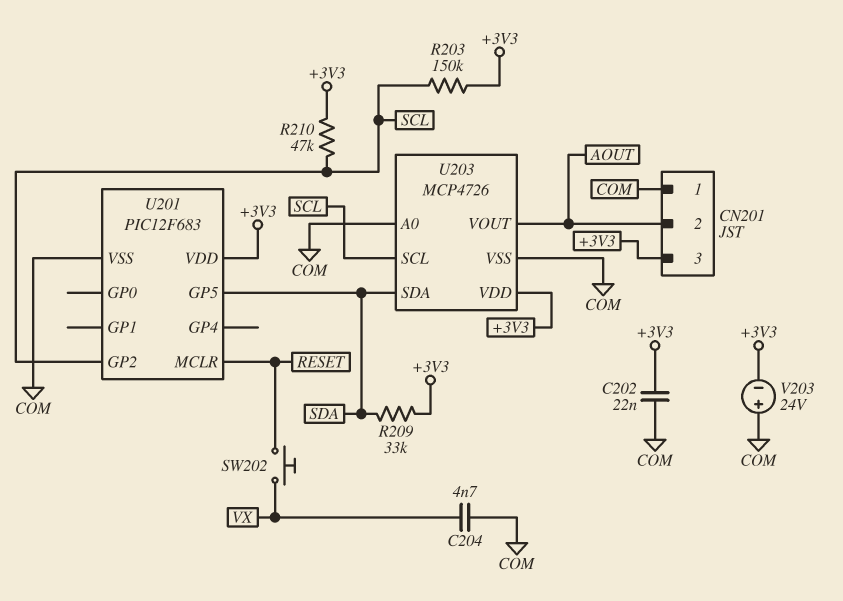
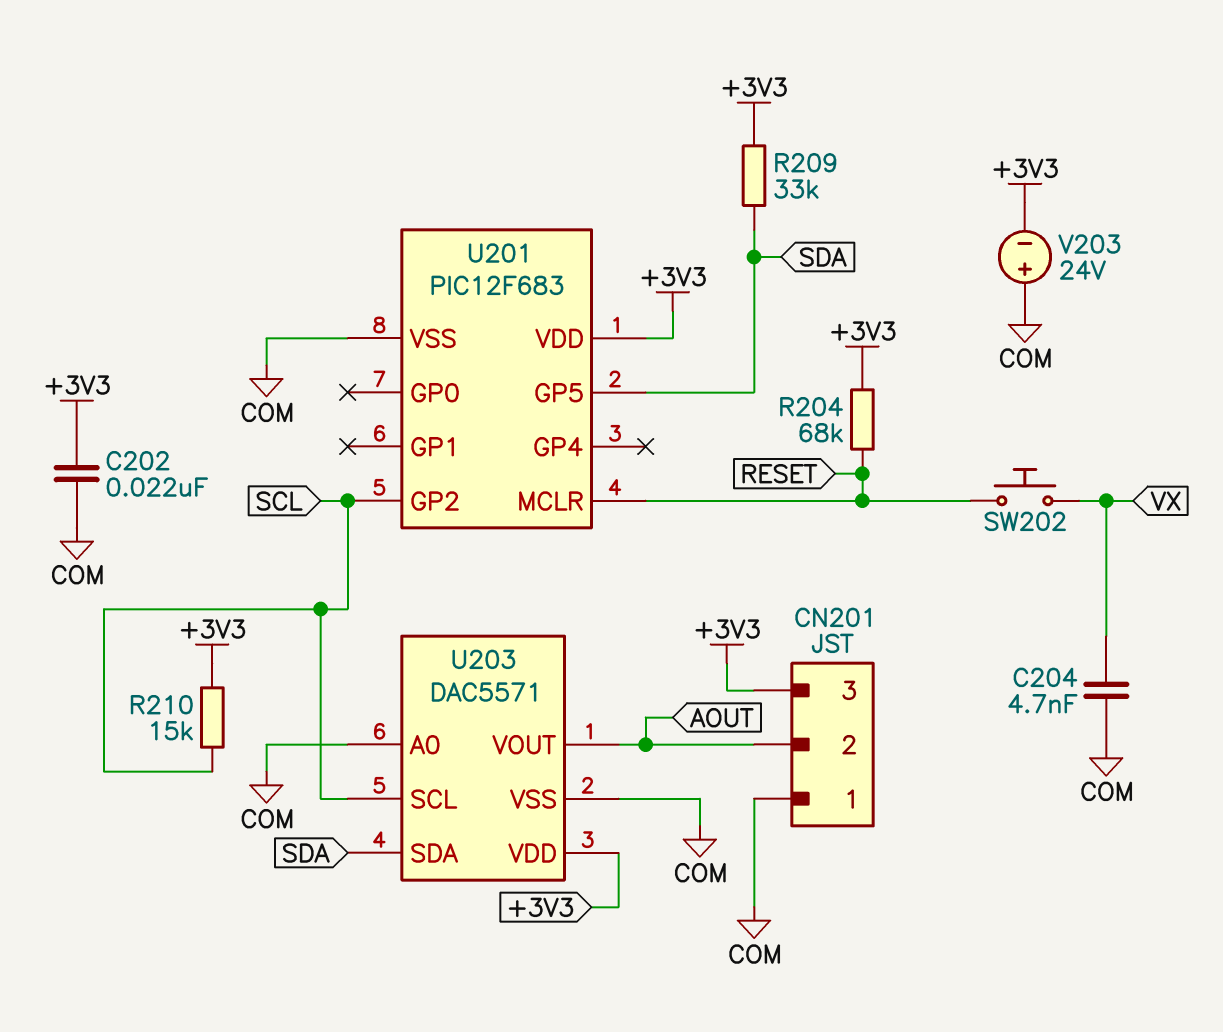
R203: 150k (+3V3, SCL) -> none
R204: none -> 68k (+3V3, RESET)
R210: 47k (+3V3, SCL) -> 15k (+3V3, SCL)
U203: MCP4726 -> DAC5571

